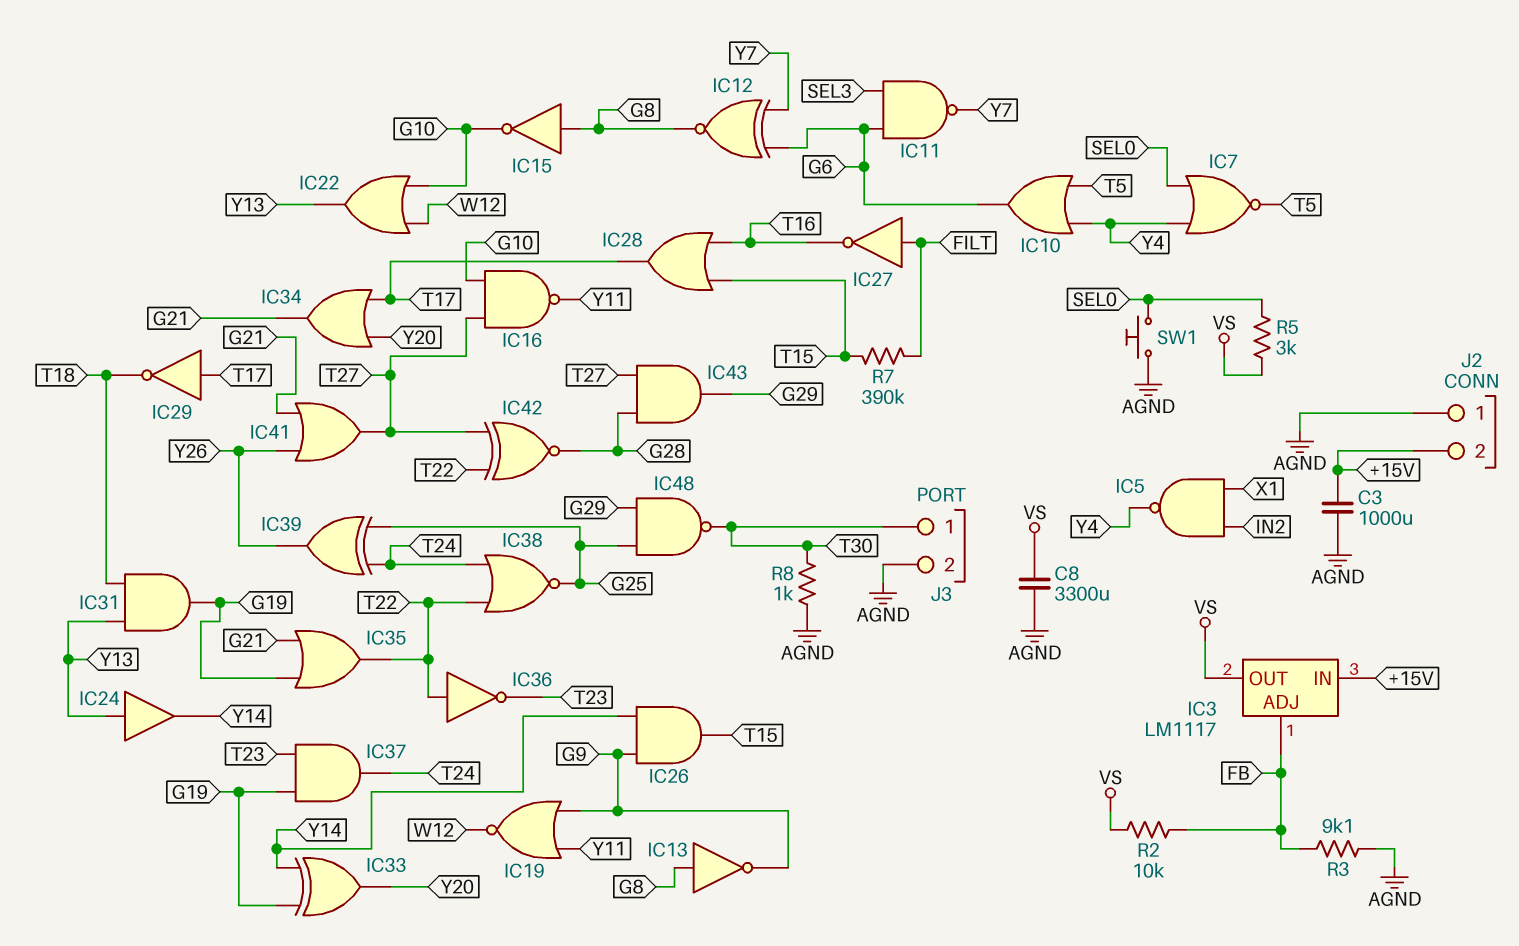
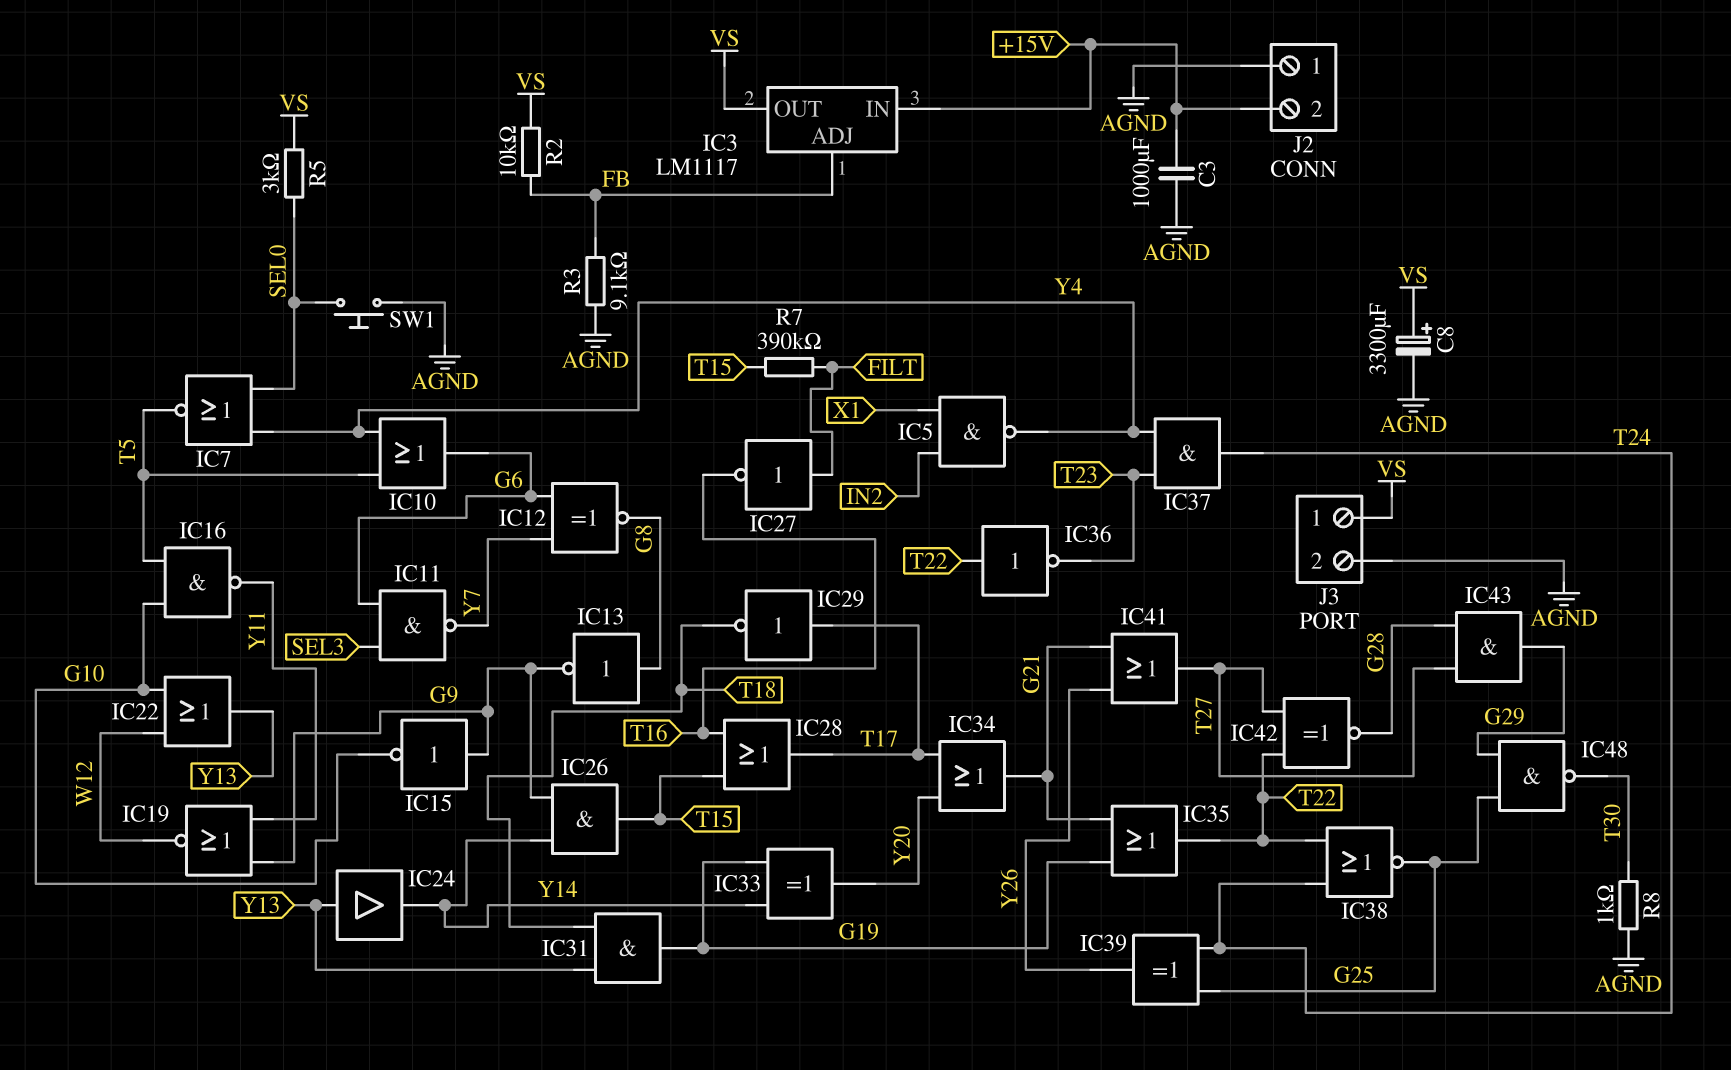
C8: 3300uF (AGND, VS) -> 3300uF (plus VS, minus AGND)
IC15: NOT (in G8, out G10) -> NOT (in G9, out G10)
IC16: NAND (in G10, in T27, out Y11) -> NAND (in G10, in T5, out Y11)
IC37: AND (in G19, in T23, out T24) -> AND (in T23, in Y4, out T24)
J3 pin 1: T30 -> VS

